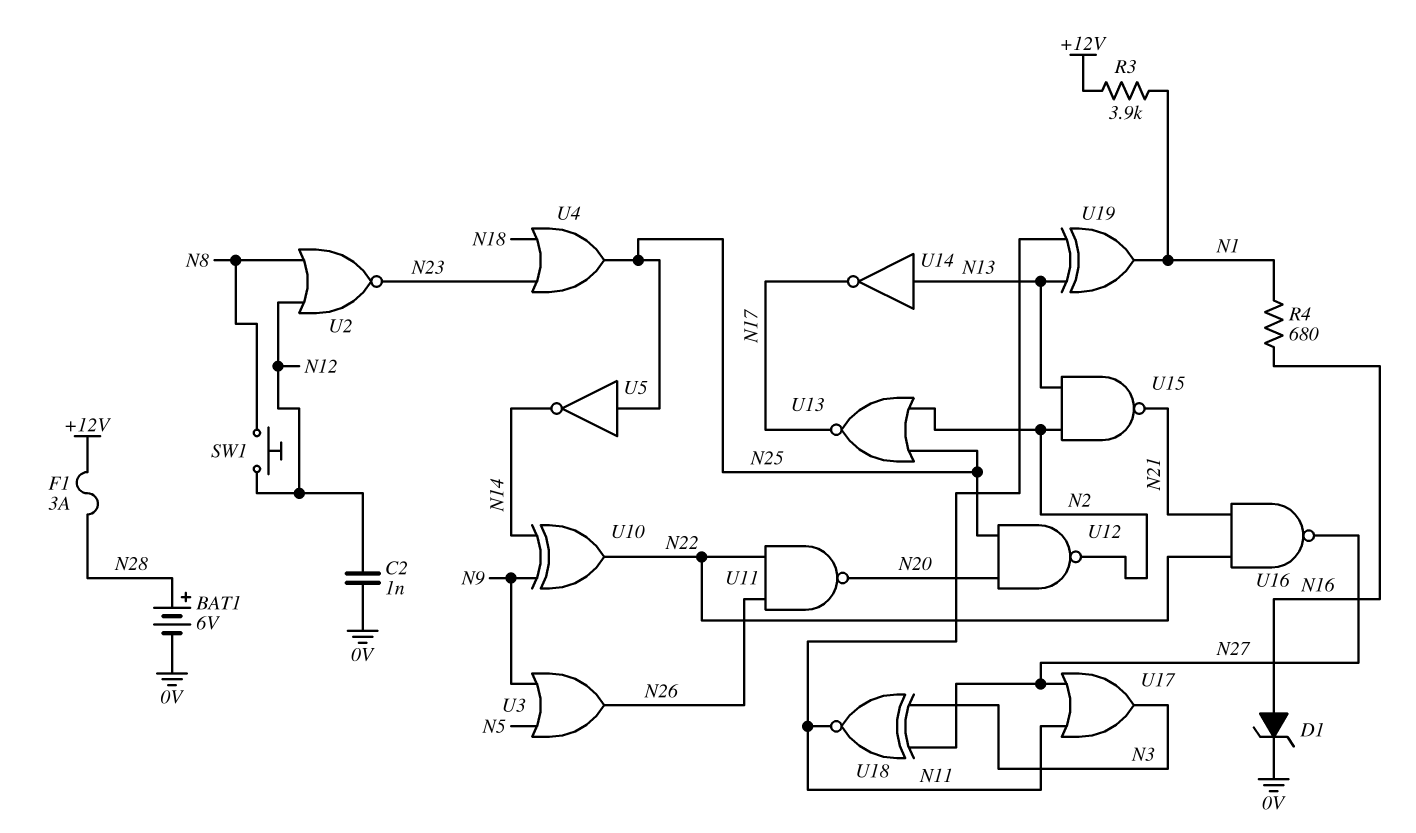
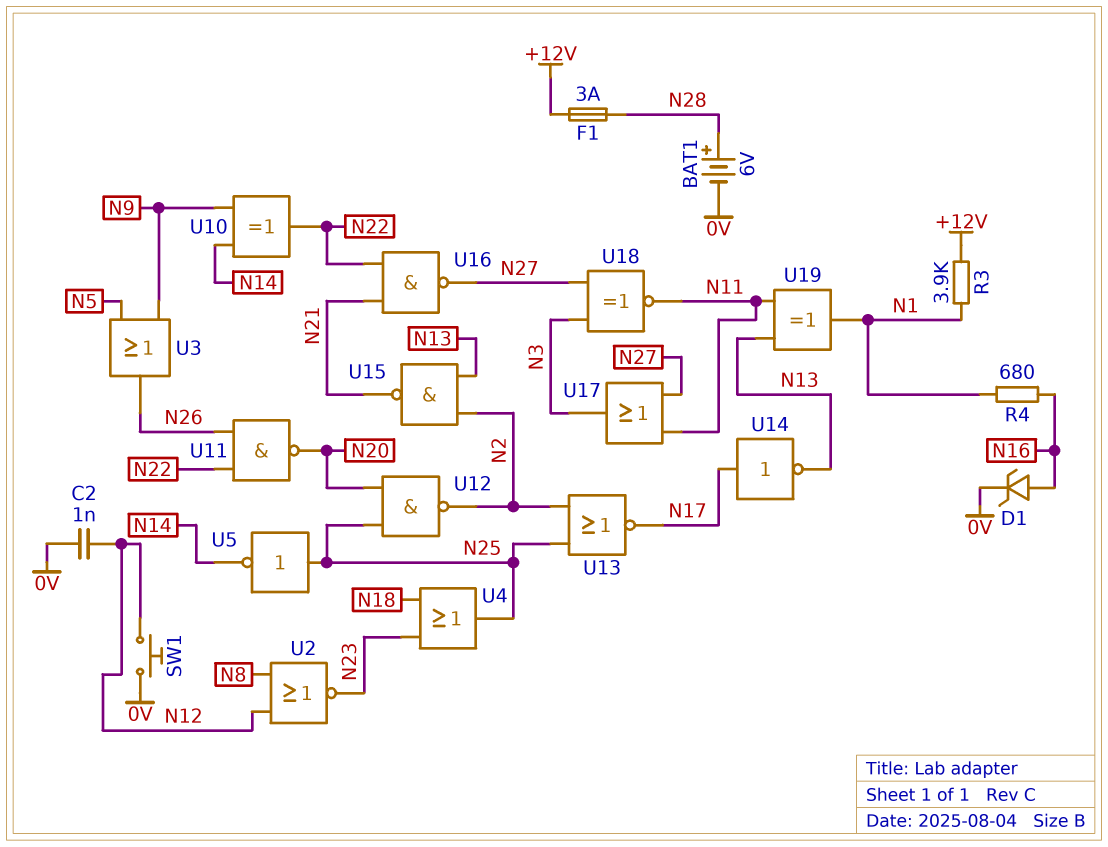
SW1: button (N8, N12) -> button (0V, N12)
U14: NOT (in N13, out N17) -> NOT (in N17, out N13)

